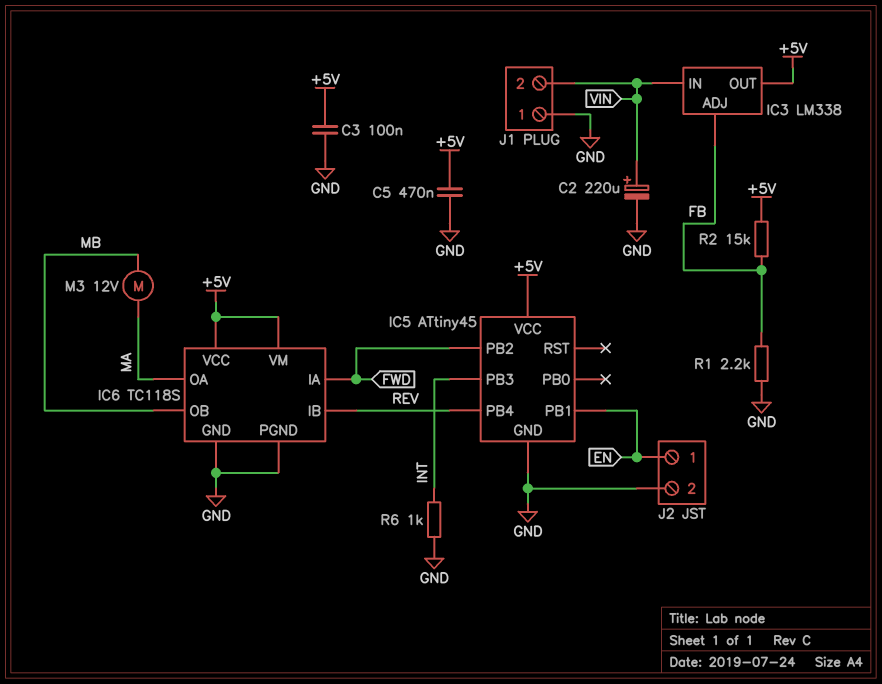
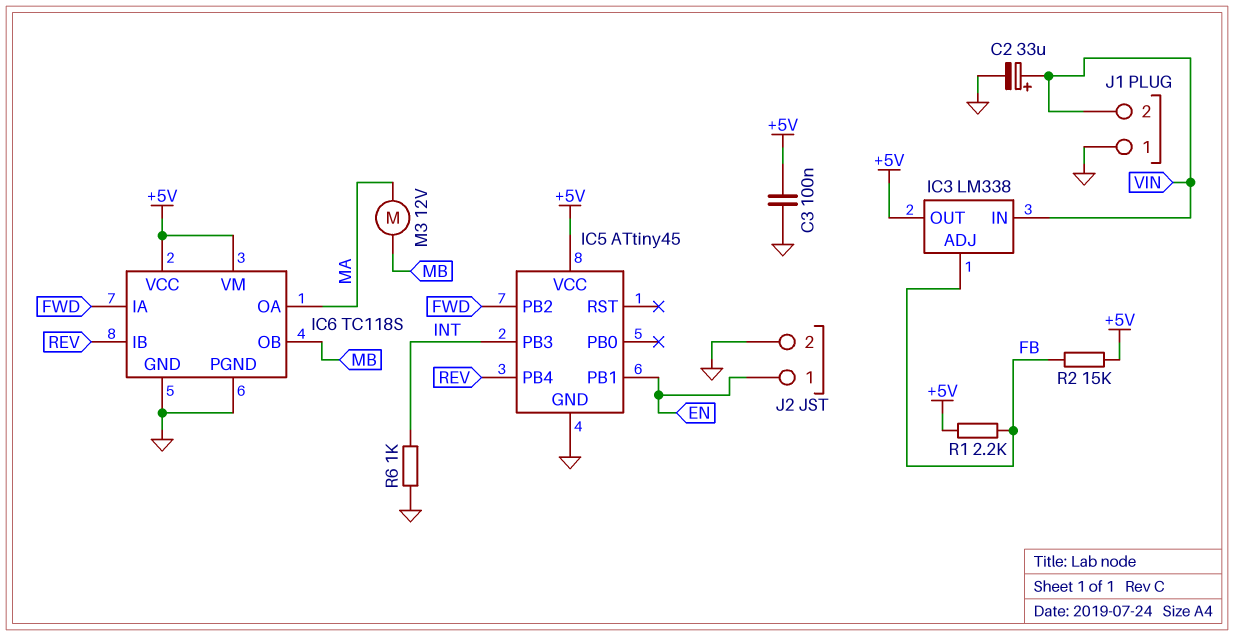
C2: 220uF (plus VIN, minus GND) -> 33uF (plus VIN, minus GND)
C5: 470nF (+5V, GND) -> none
R1: 2.2k (FB, GND) -> 2.2k (+5V, FB)

